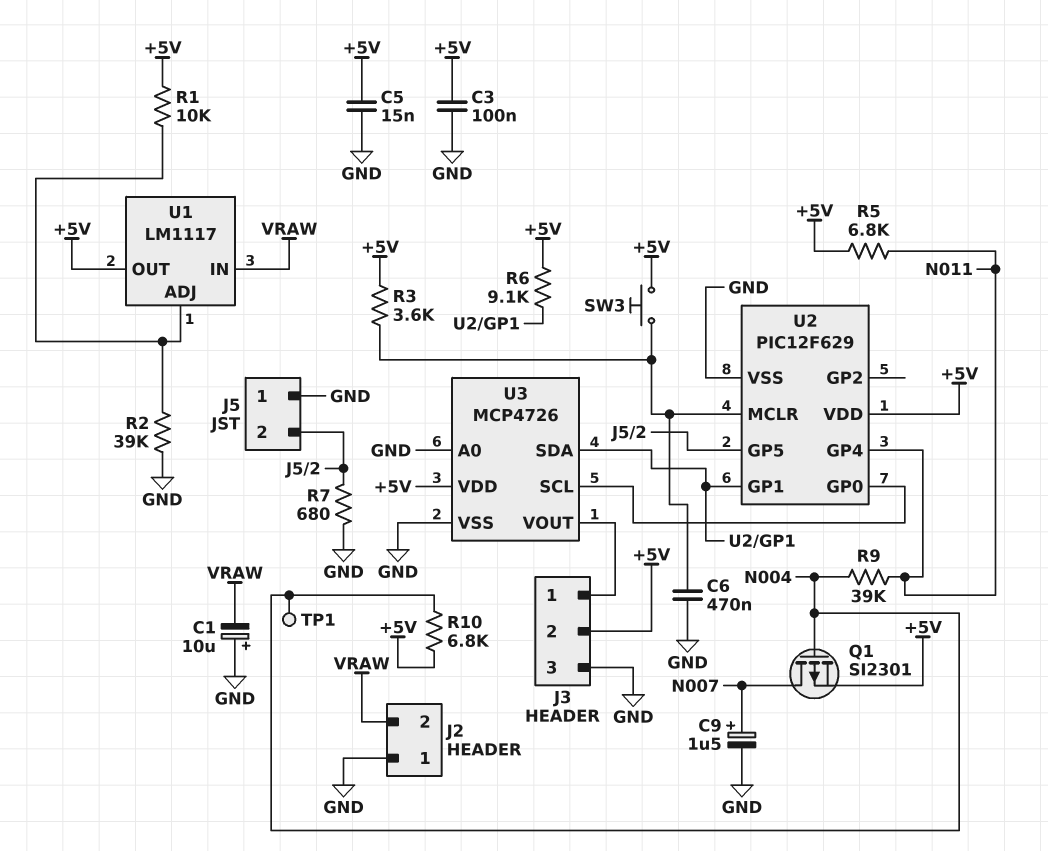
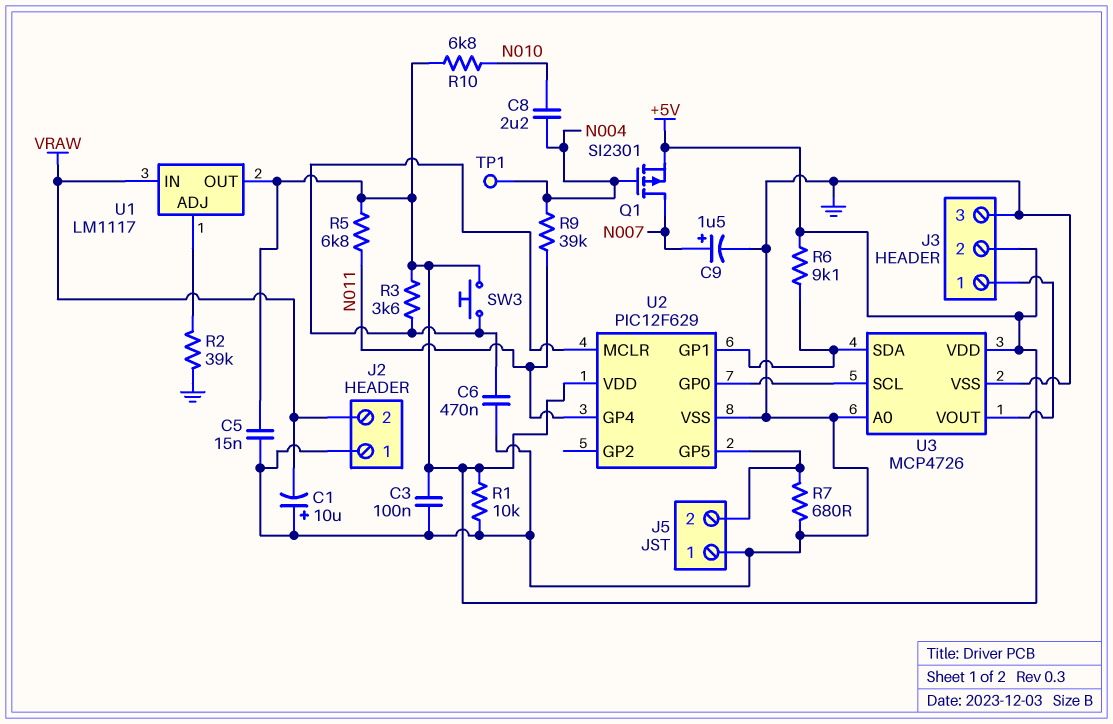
C8: none -> 2.2uF (N004, N010)
R1: 10k (+5V, U1/ADJ) -> 10k (+5V, GND)
R10: 6.8k (+5V, N004) -> 6.8k (+5V, N010)

